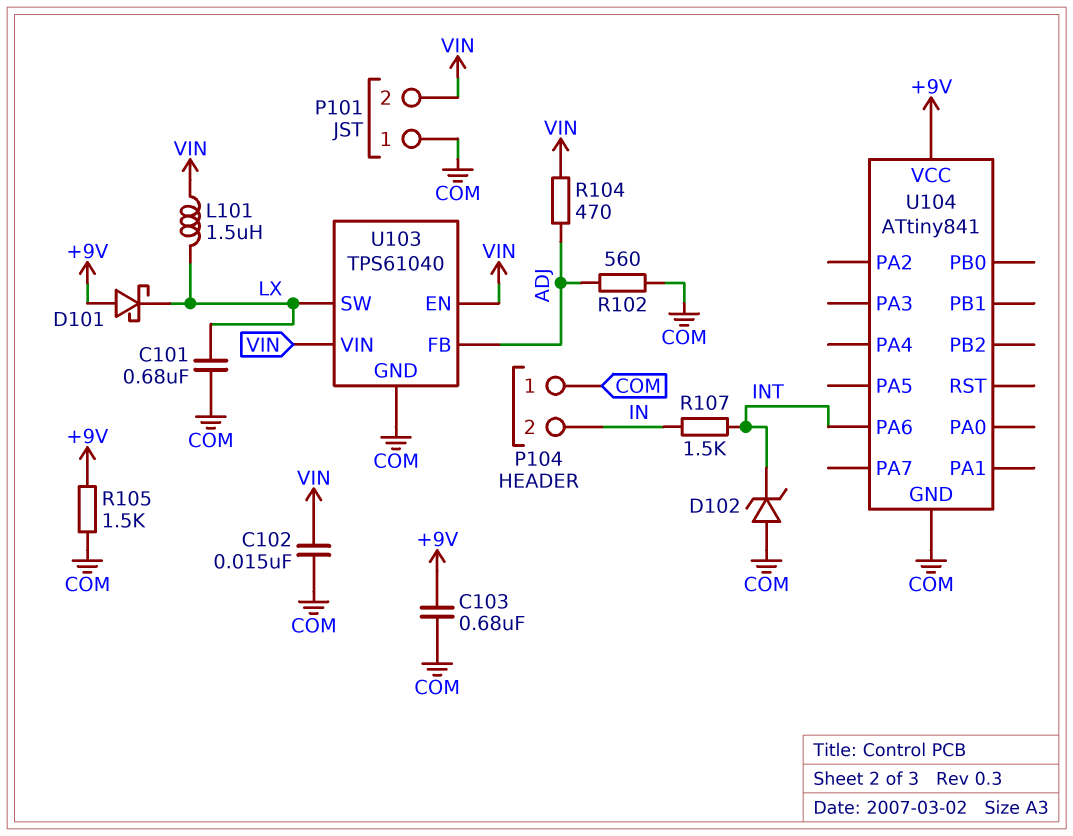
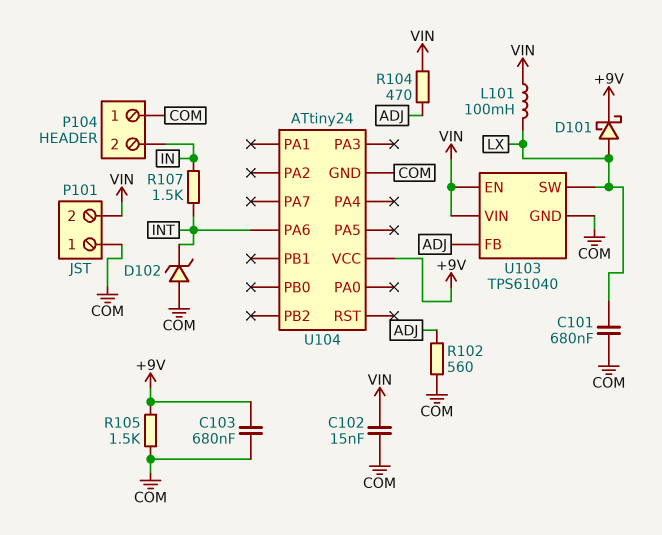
D101: schottky (A +9V, K LX) -> schottky (A LX, K +9V)
L101: 1.5uH (LX, VIN) -> 100mH (LX, VIN)
U104: ATtiny841 -> ATtiny24

